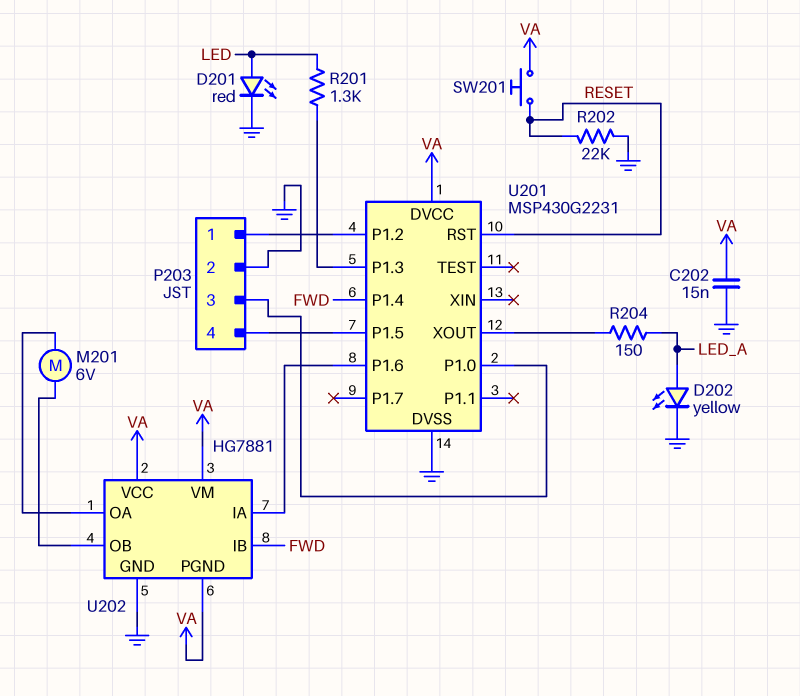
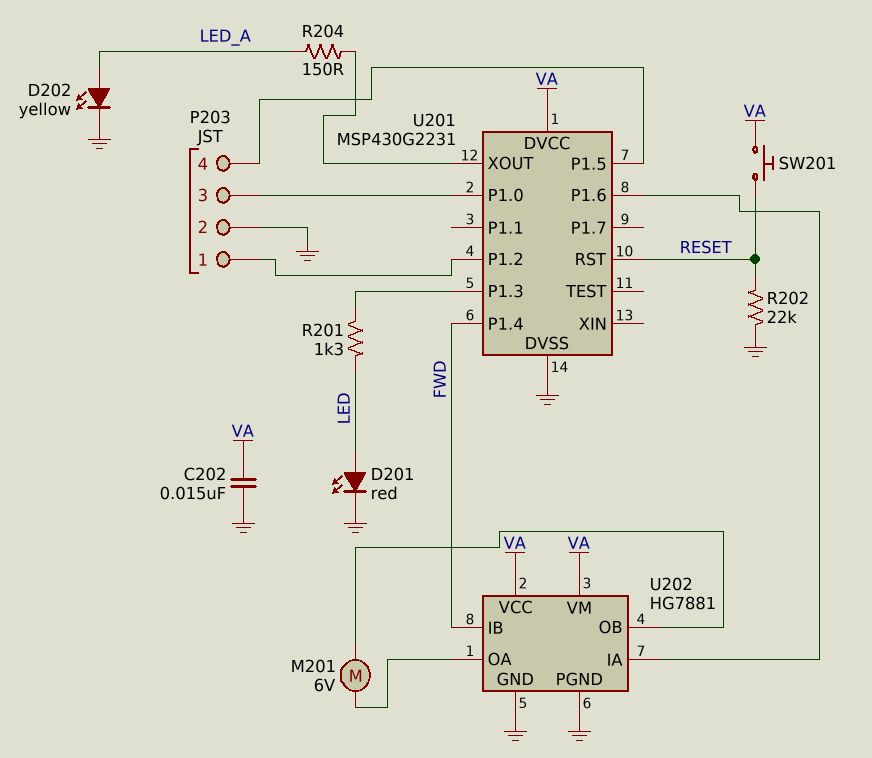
U202 pin PGND: VA -> GND

